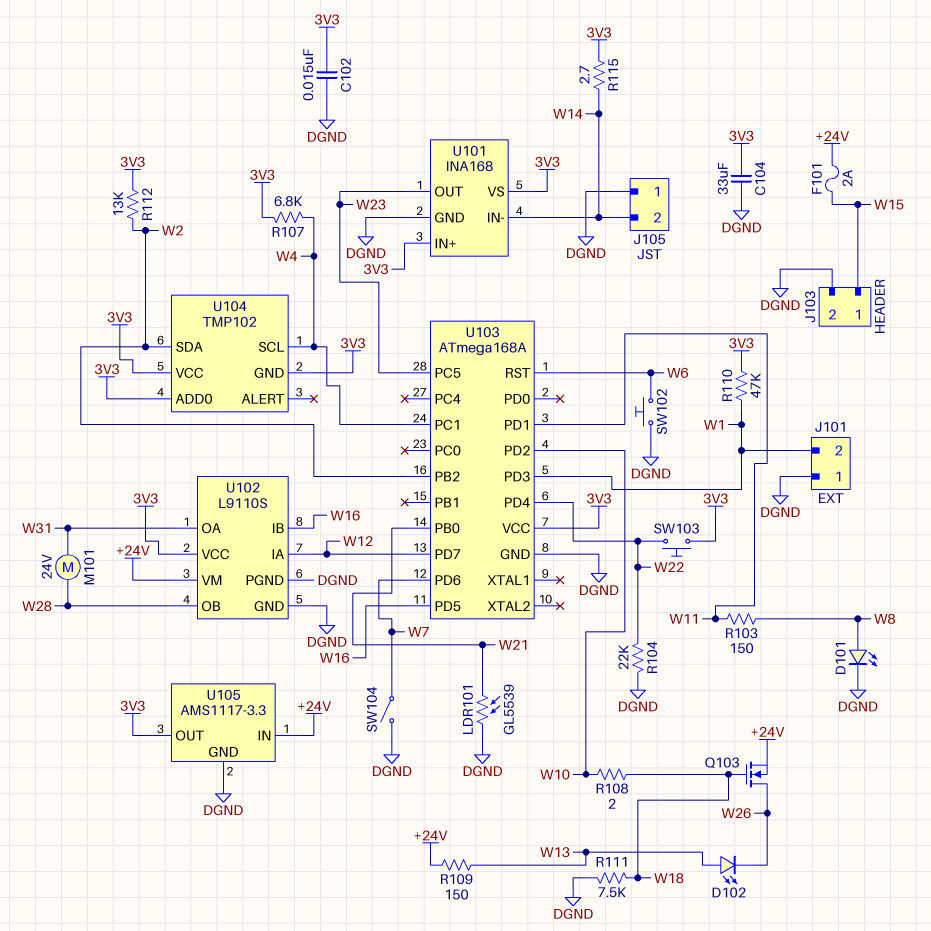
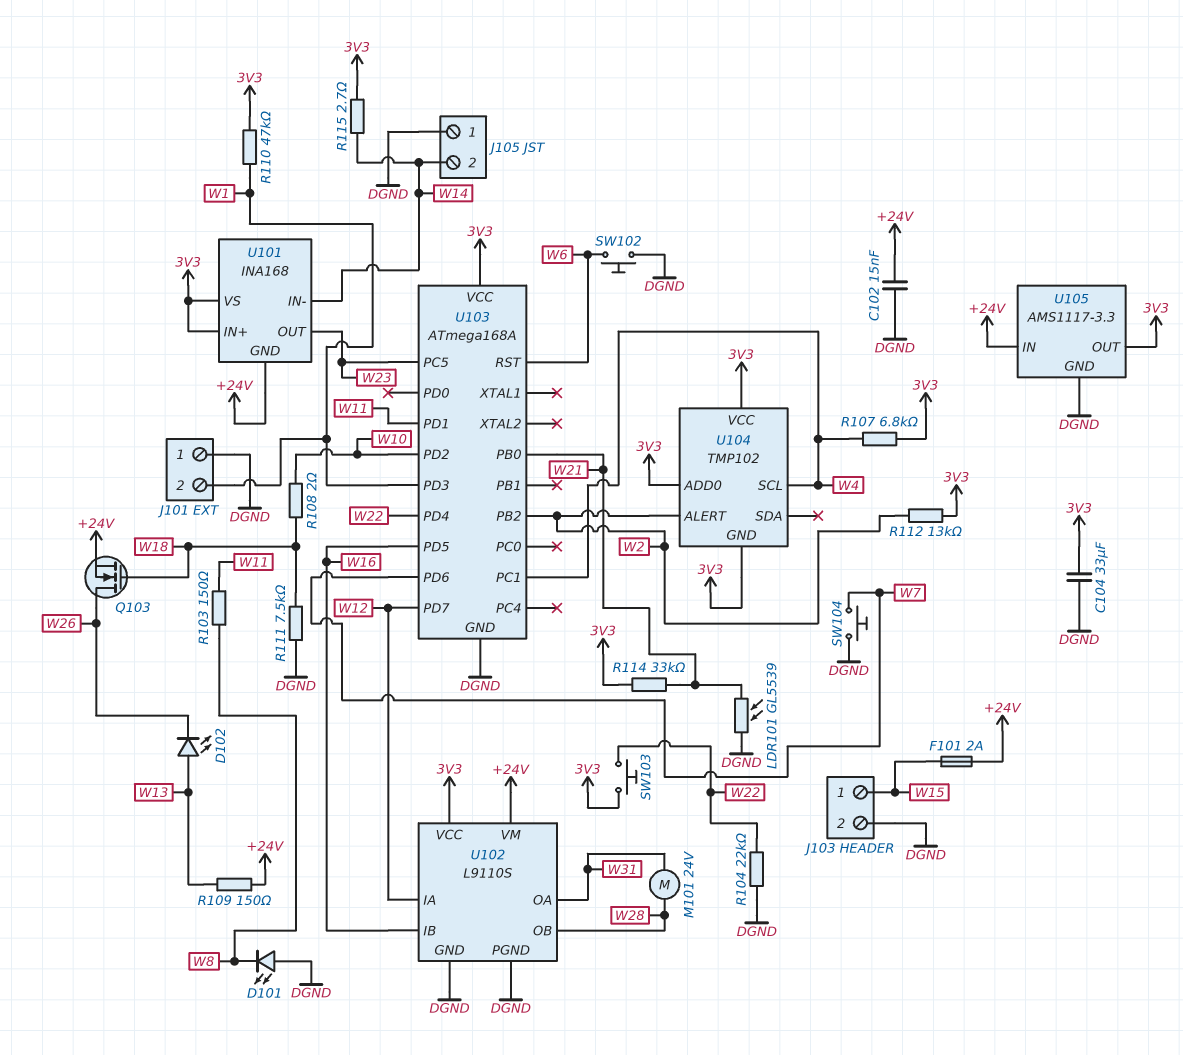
C102: 15nF (3V3, DGND) -> 15nF (+24V, DGND)
D101: LED (A W8, K DGND) -> LED (A DGND, K W8)
R114: none -> 33k (3V3, W21)
SW104: switch (DGND, W7) -> button (DGND, W7)
U101 pin GND: DGND -> +24V
U104 pin ALERT: none -> W2
U104 pin SDA: W2 -> none

